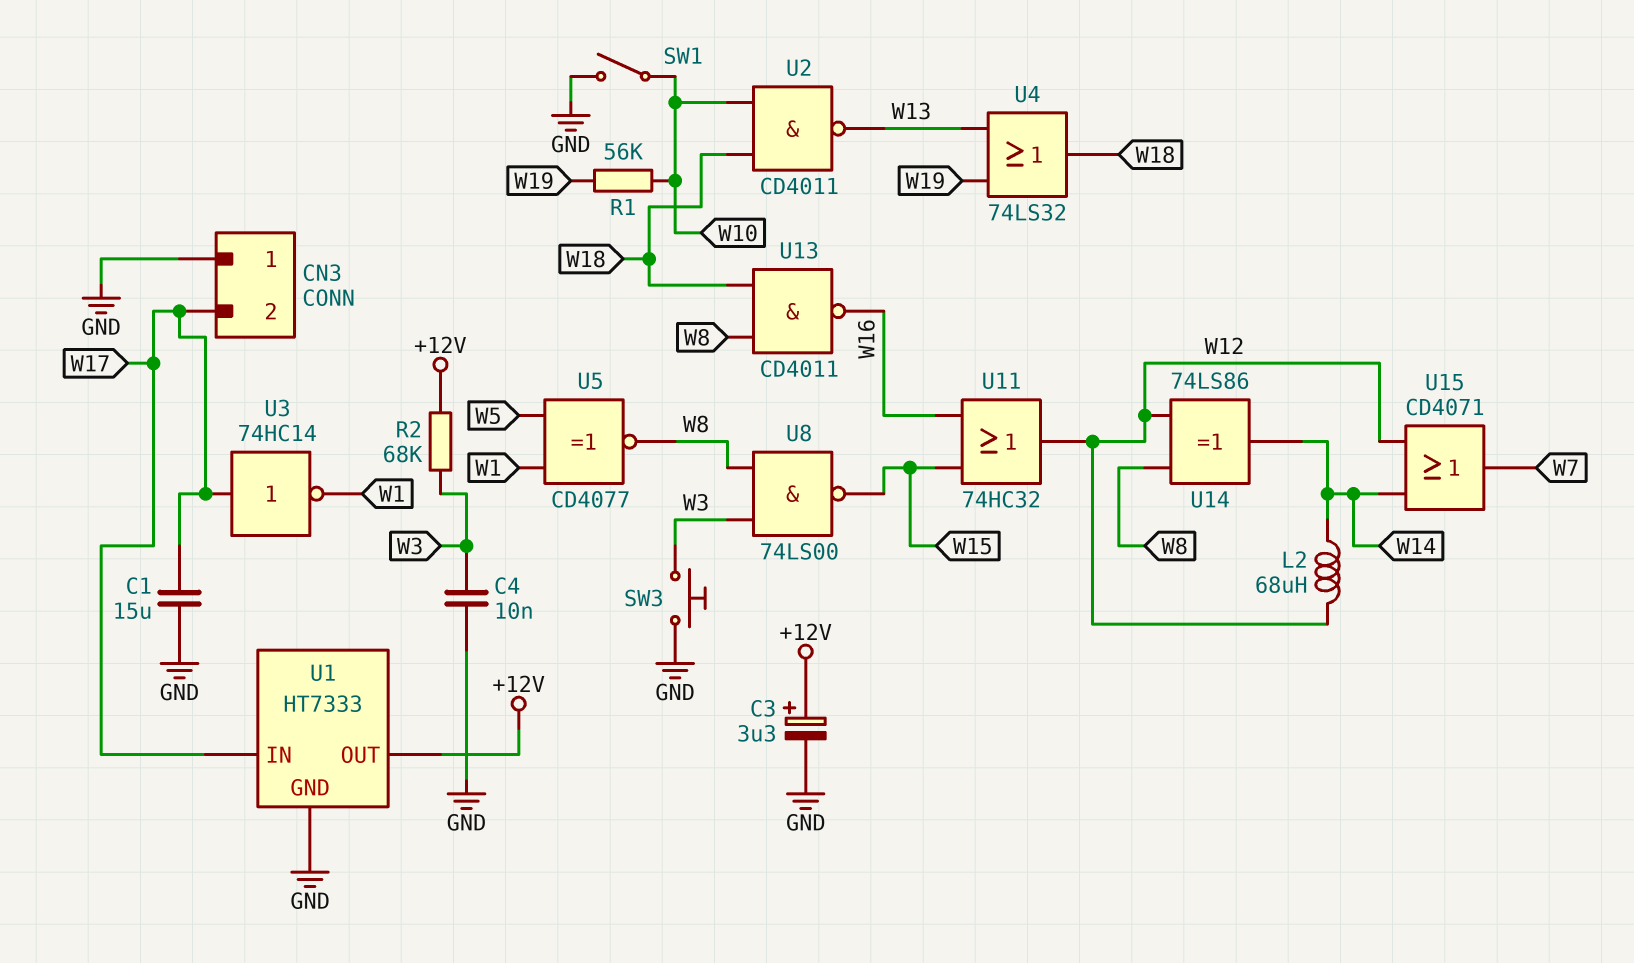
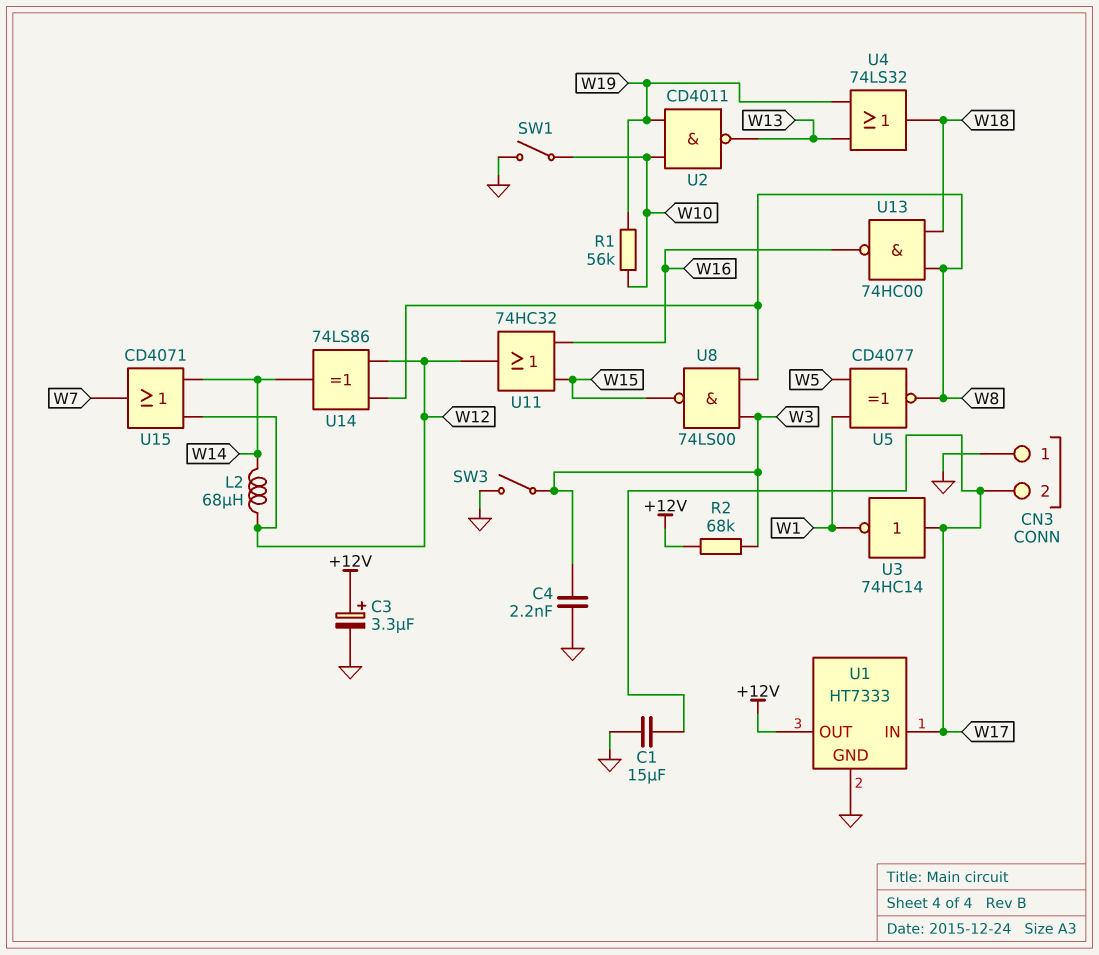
C4: 10nF (GND, W3) -> 2.2nF (GND, W3)
SW3: button (GND, W3) -> switch (GND, W3)
U2: NAND CD4011 (in W10, in W18, out W13) -> NAND CD4011 (in W10, in W19, out W13)
U13: NAND CD4011 (in W8, in W18, out W16) -> NAND 74HC00 (in W8, in W18, out W16)

